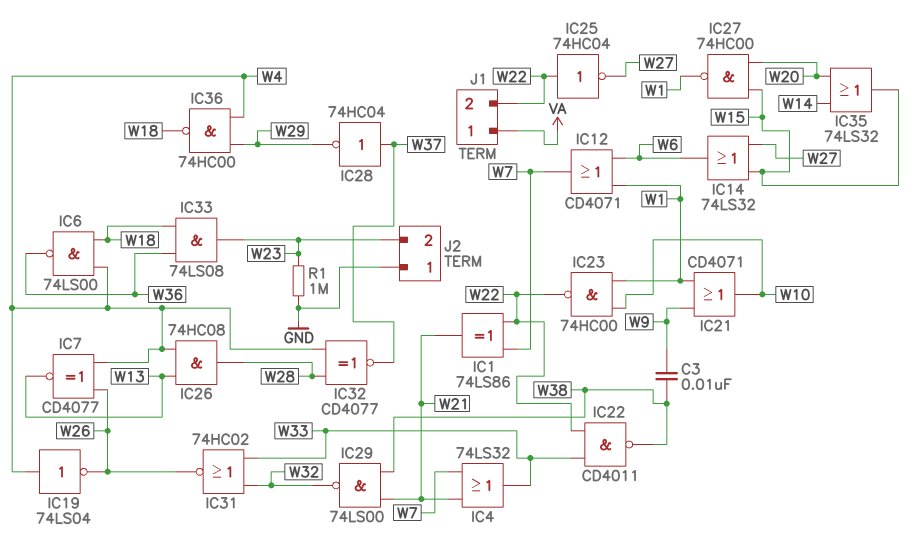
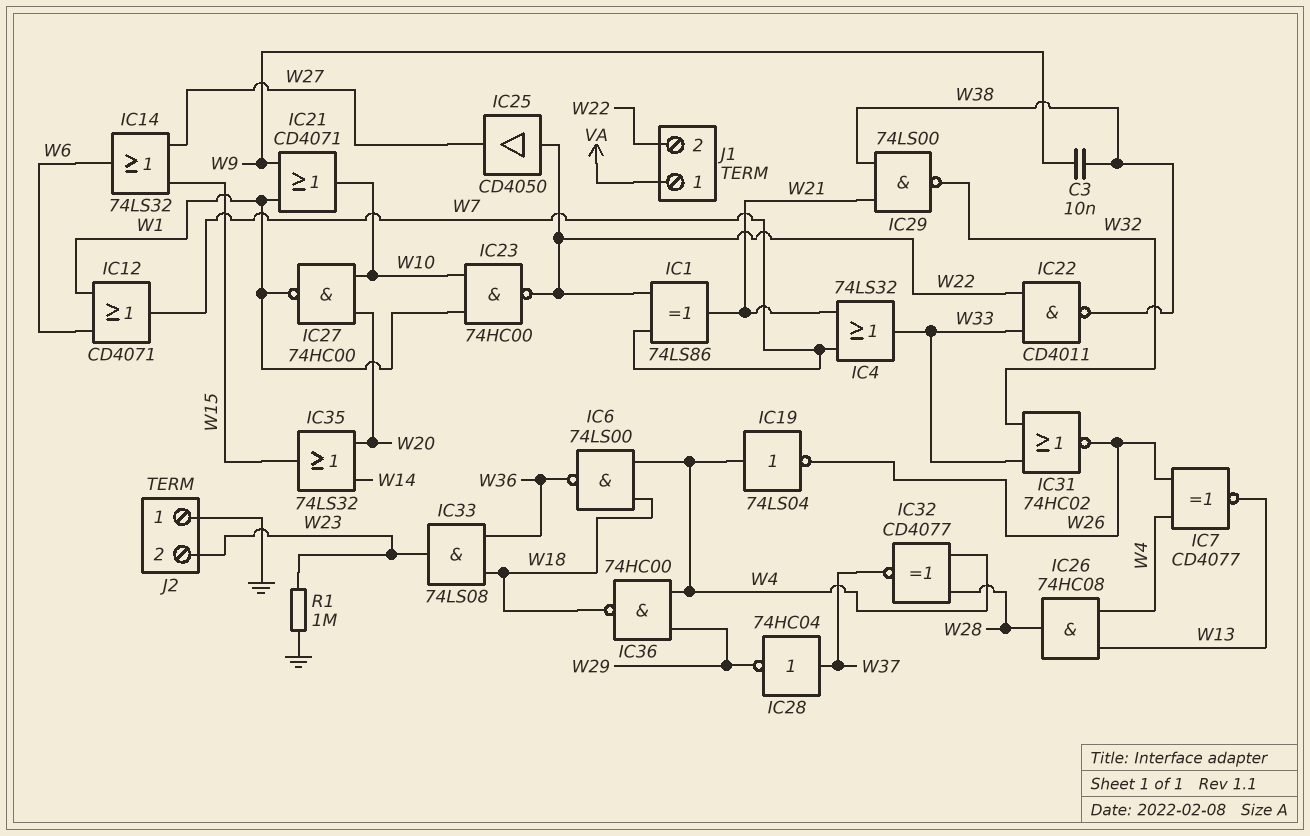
IC25: NOT 74HC04 (in W22, out W27) -> buffer CD4050 (in W22, out W27)
IC27: NAND 74HC00 (in W15, in W20, out W1) -> NAND 74HC00 (in W10, in W20, out W1)

